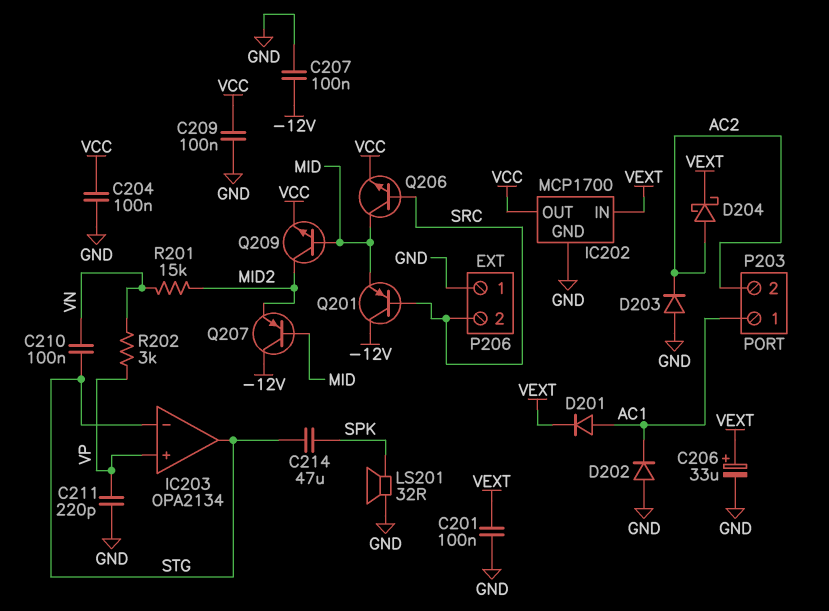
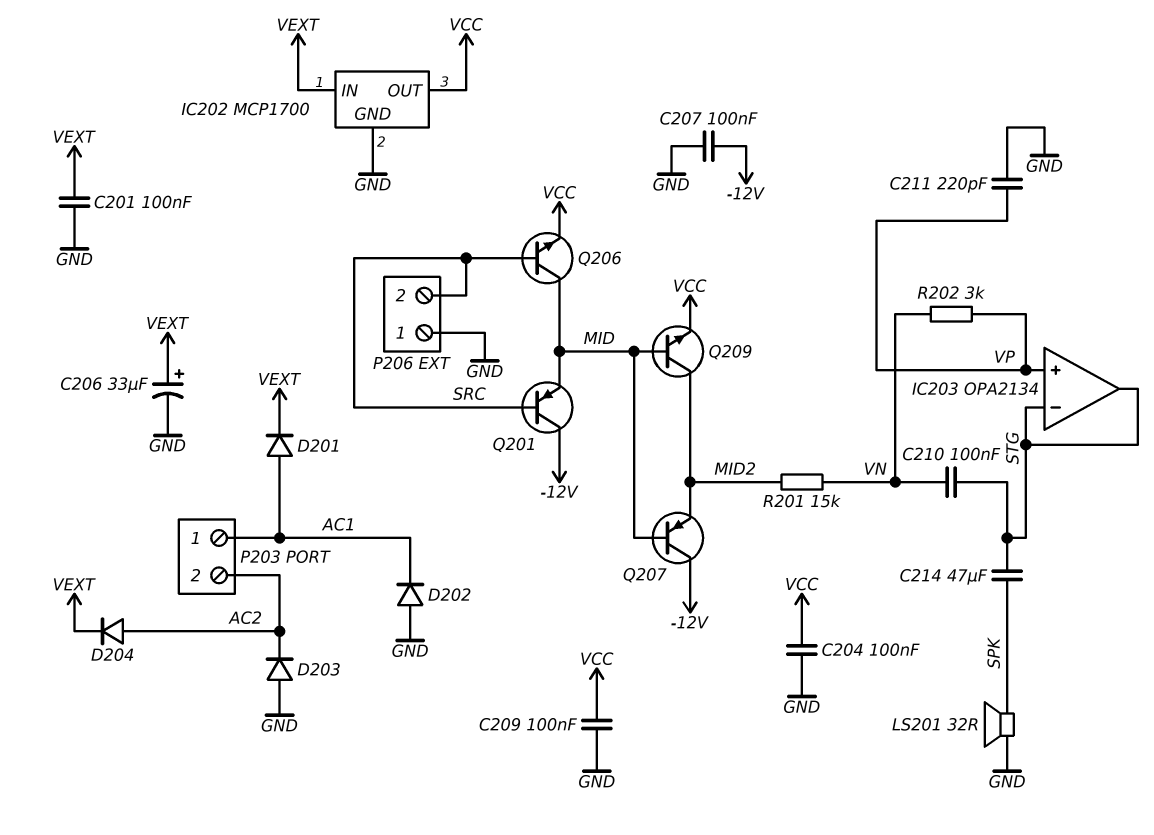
D204: schottky (A AC2, K VEXT) -> diode (A AC2, K VEXT)

